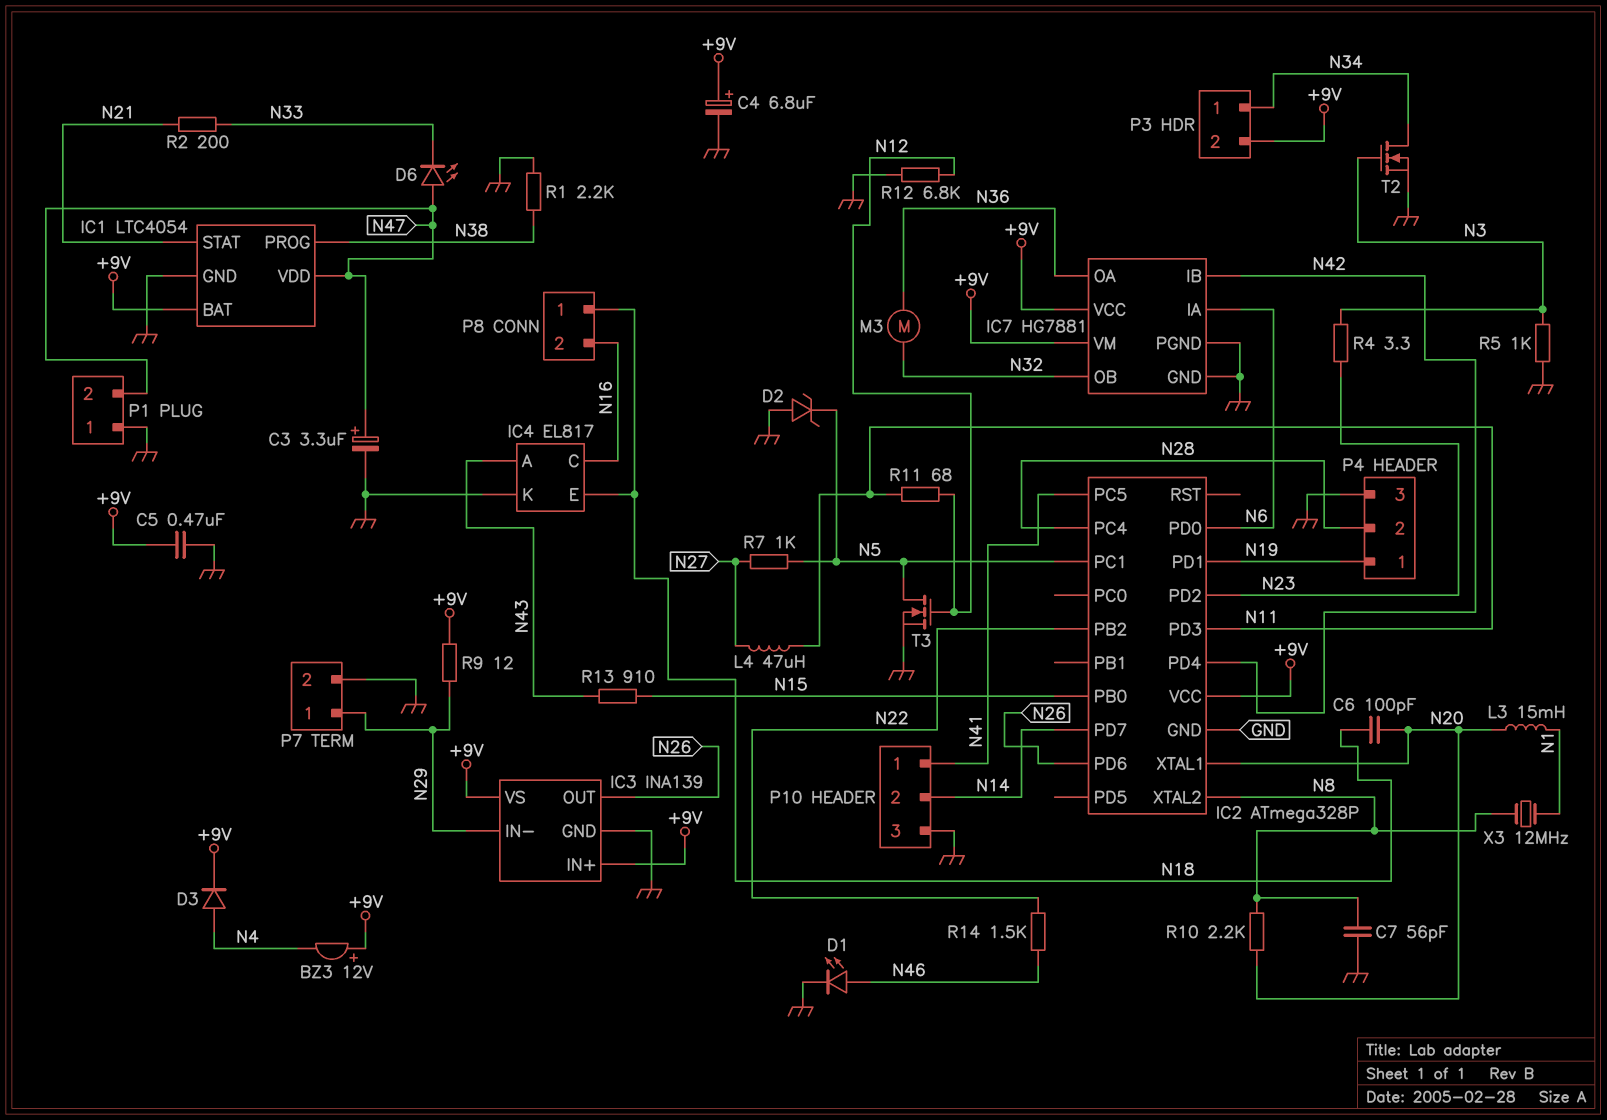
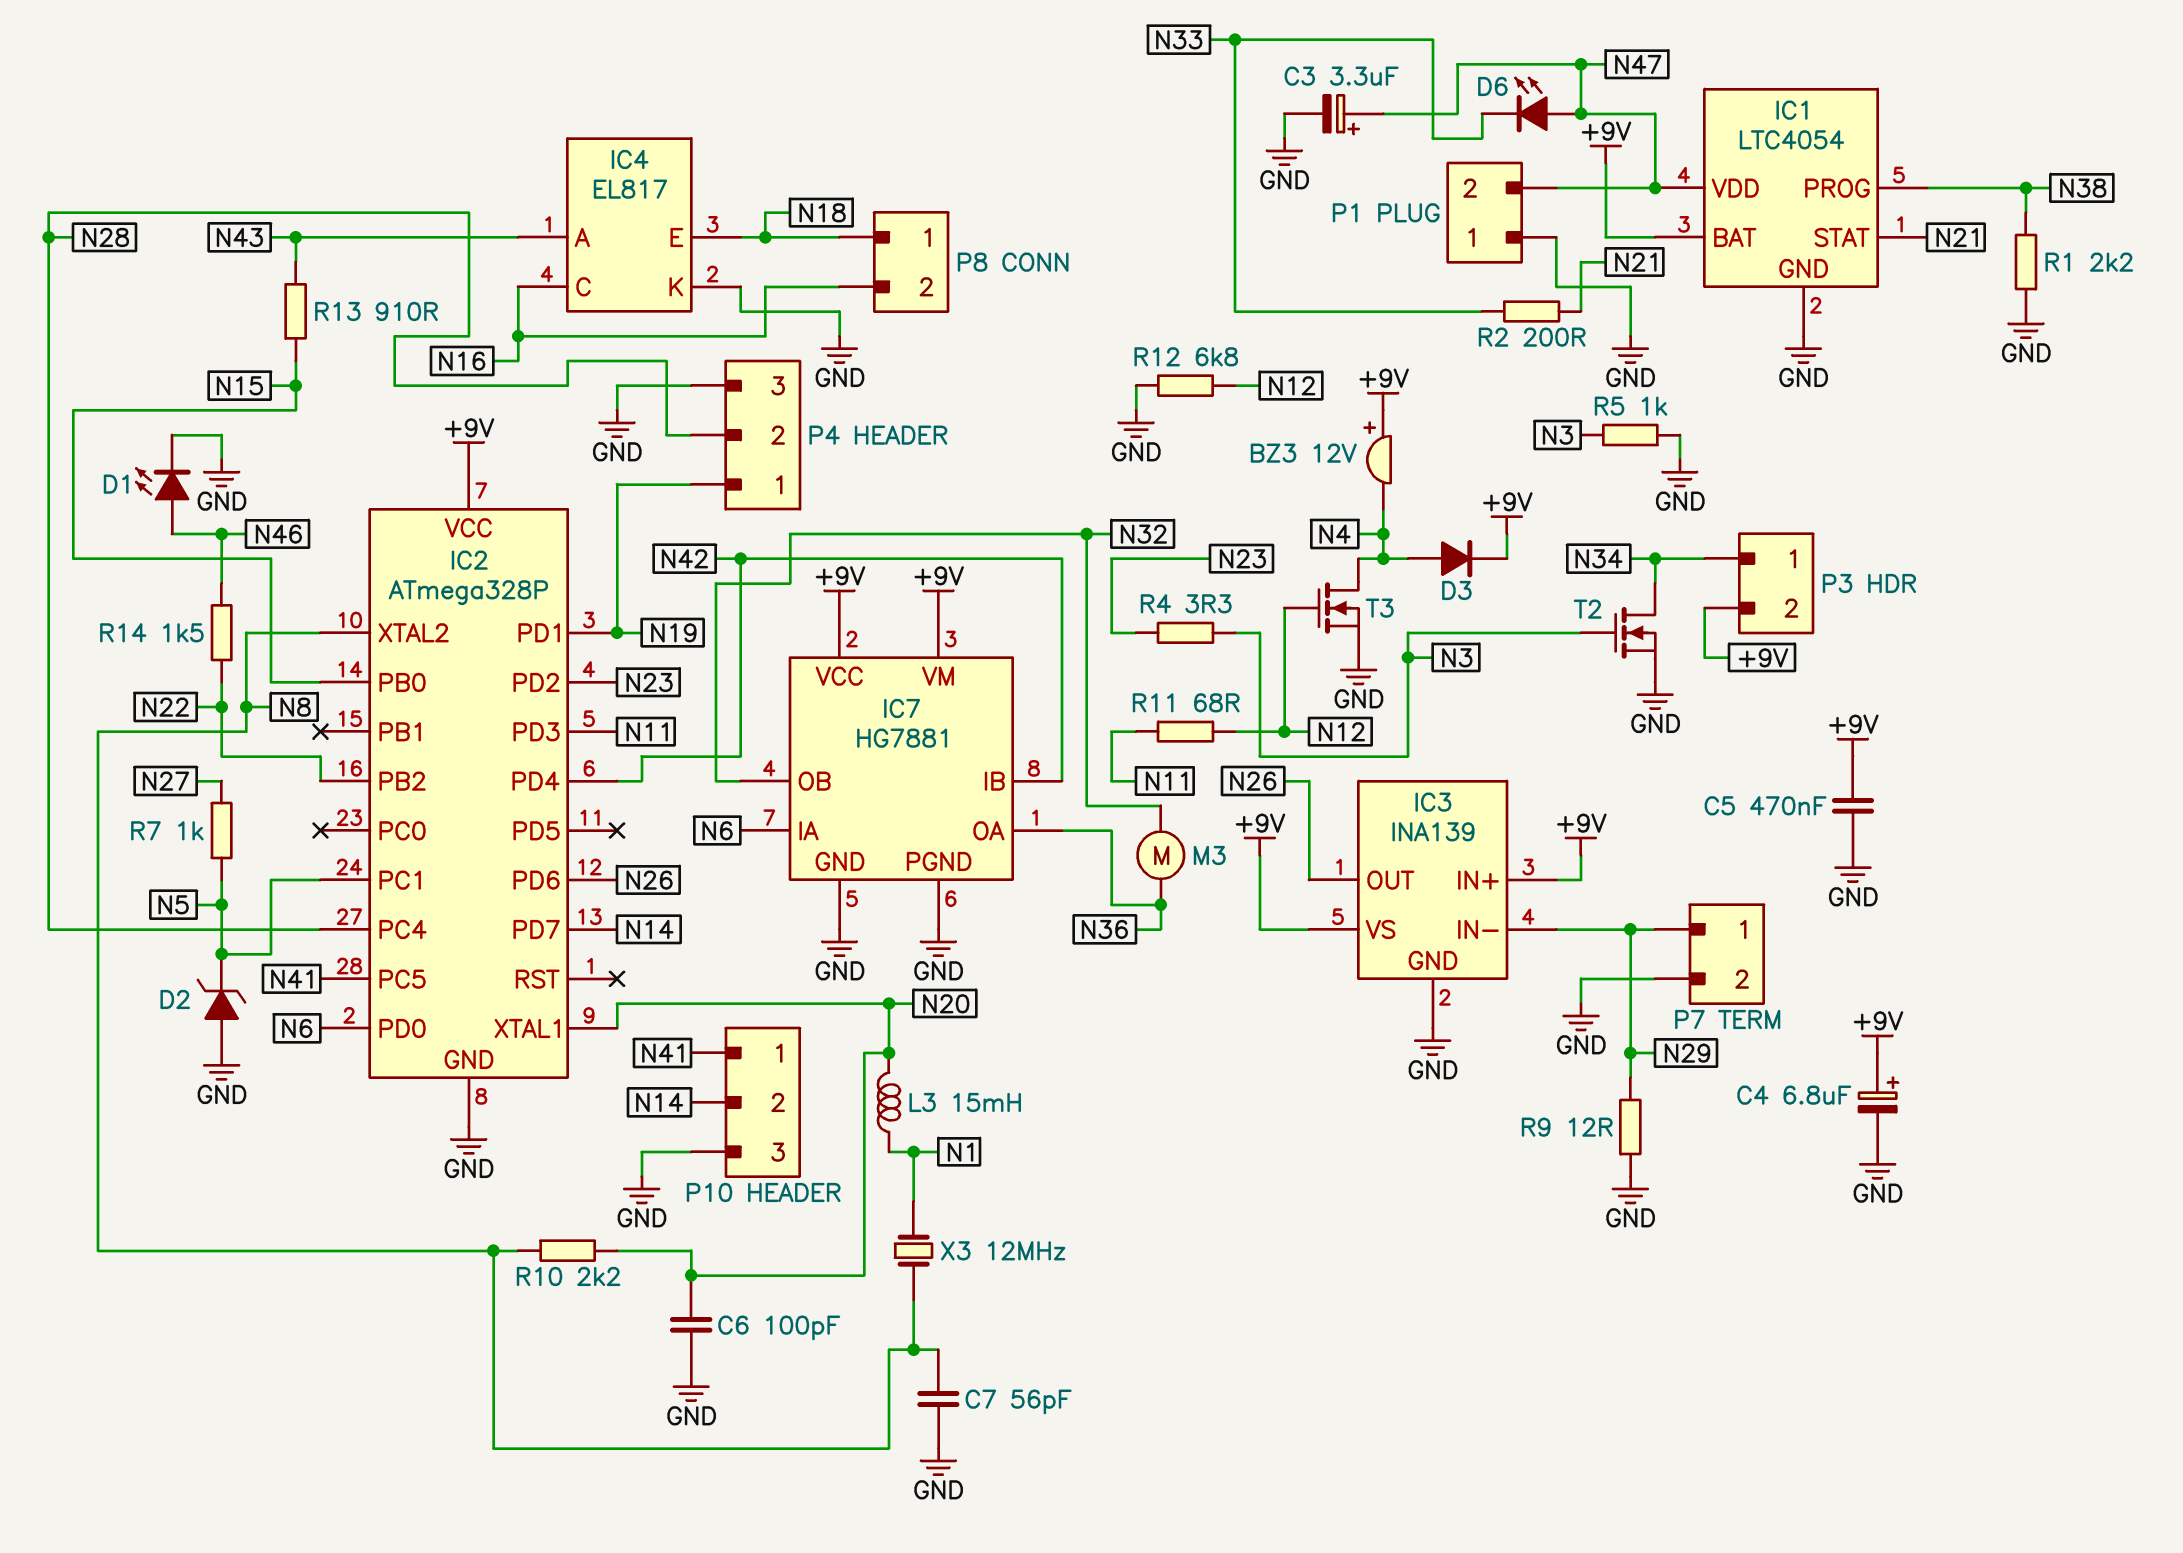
C6: 100pF (N18, N20) -> 100pF (GND, N20)
L4: 47uH (N11, N27) -> none
R9: 12 (+9V, N29) -> 12 (GND, N29)
T3: NMOS (G N12, D N5, S GND) -> NMOS (G N12, D N4, S GND)

